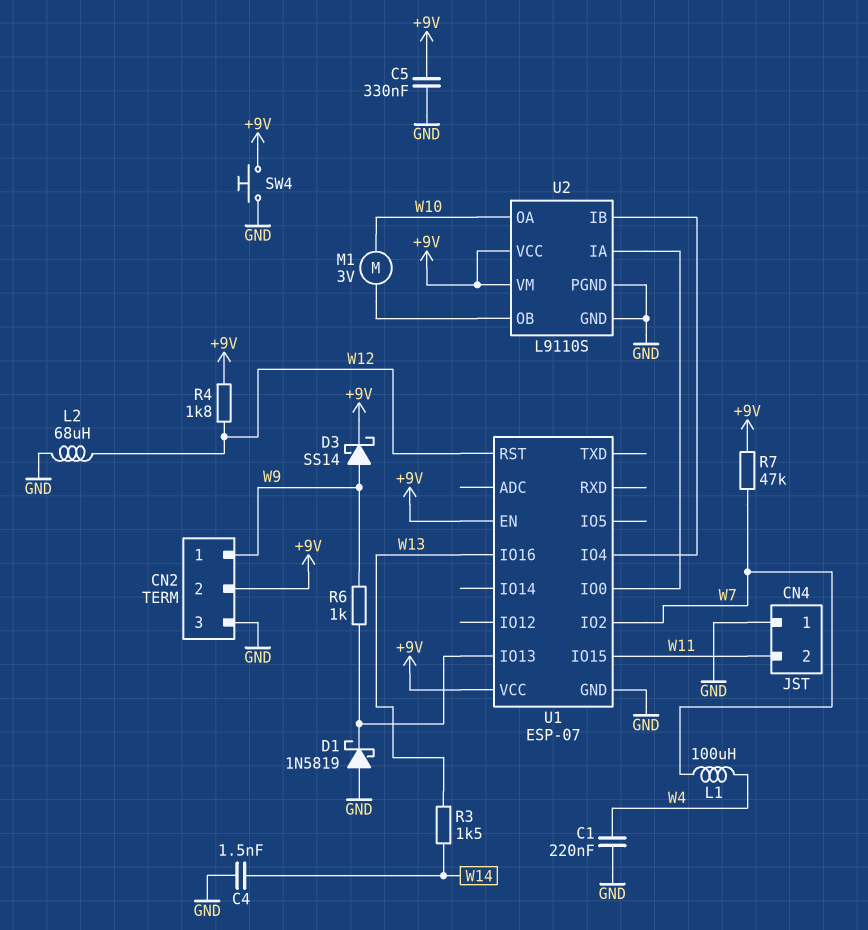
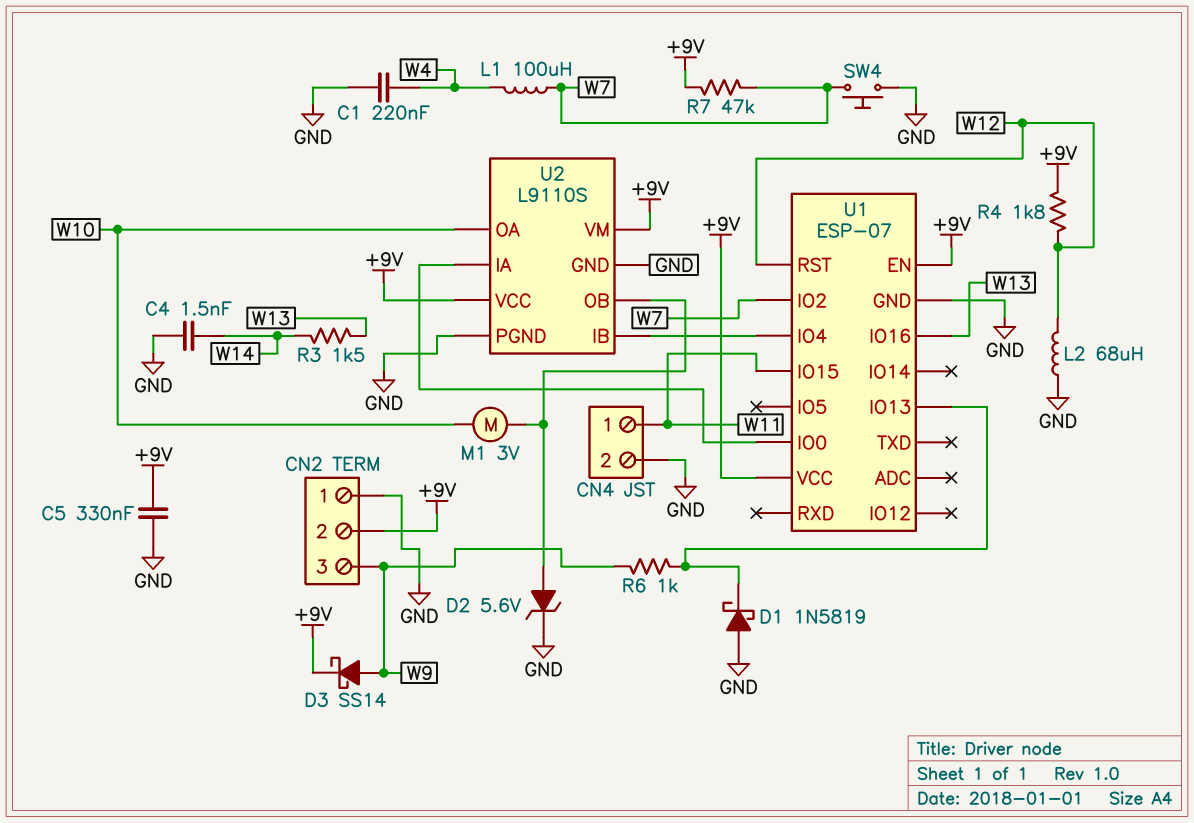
CN2 pin 1: W9 -> GND
CN2 pin 3: GND -> W9
CN4 pin 1: GND -> W11
CN4 pin 2: W11 -> GND
D2: none -> zener 5.6V (A U2/OB, K GND)
SW4: button (+9V, GND) -> button (GND, W7)

